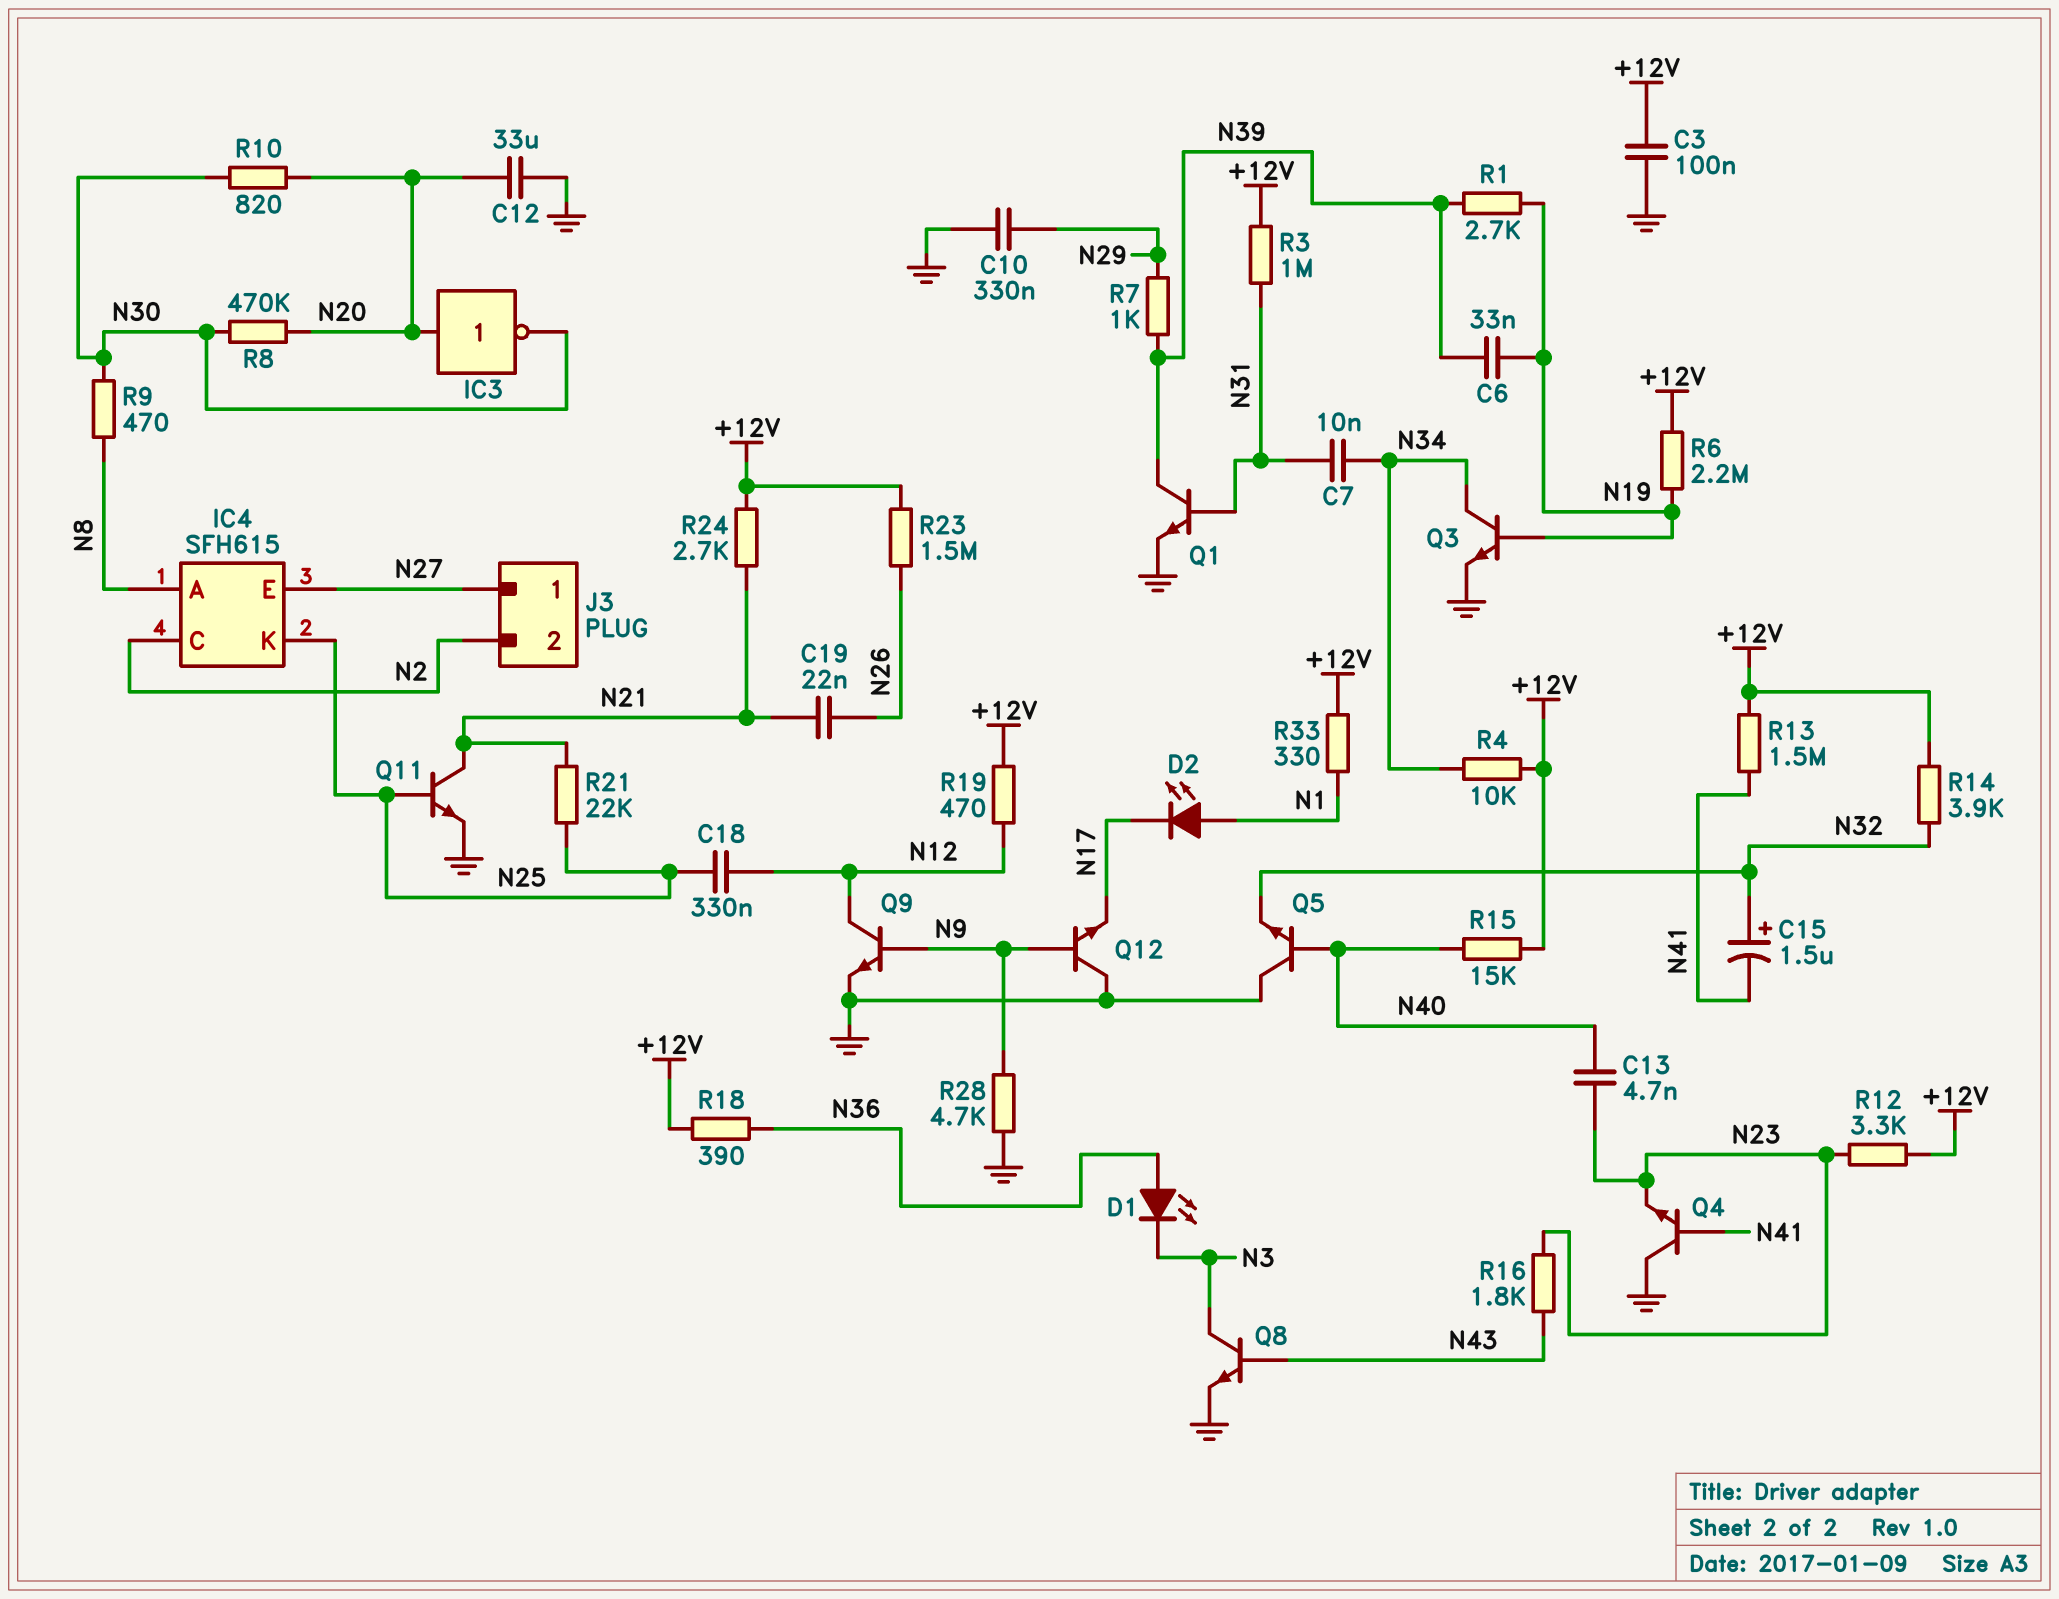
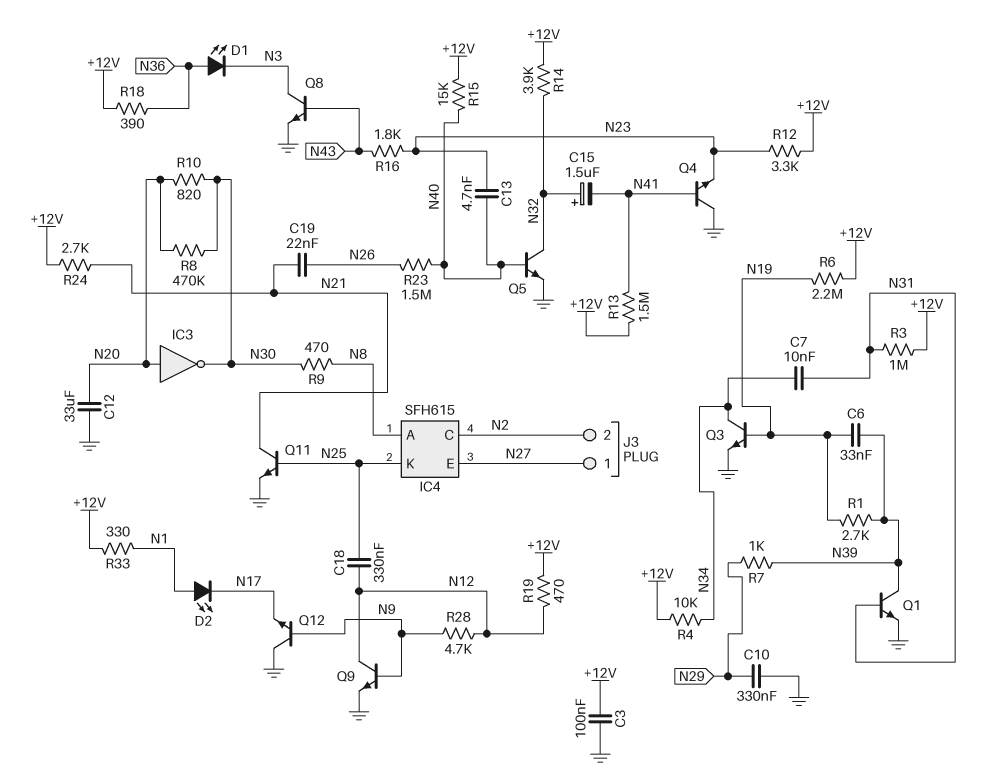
Q5: NPN (B N40, C GND, E N32) -> NPN (B N40, C N32, E GND)
R21: 22k (N21, N25) -> none
R23: 1.5M (+12V, N26) -> 1.5M (N26, N40)
R28: 4.7k (GND, N9) -> 4.7k (N9, N12)

